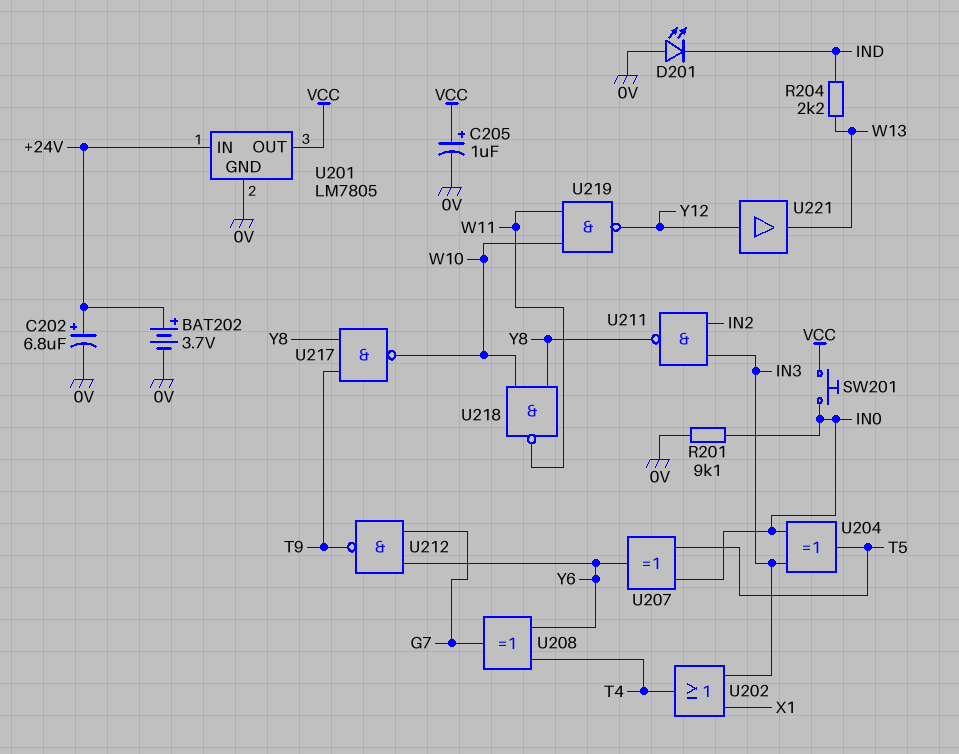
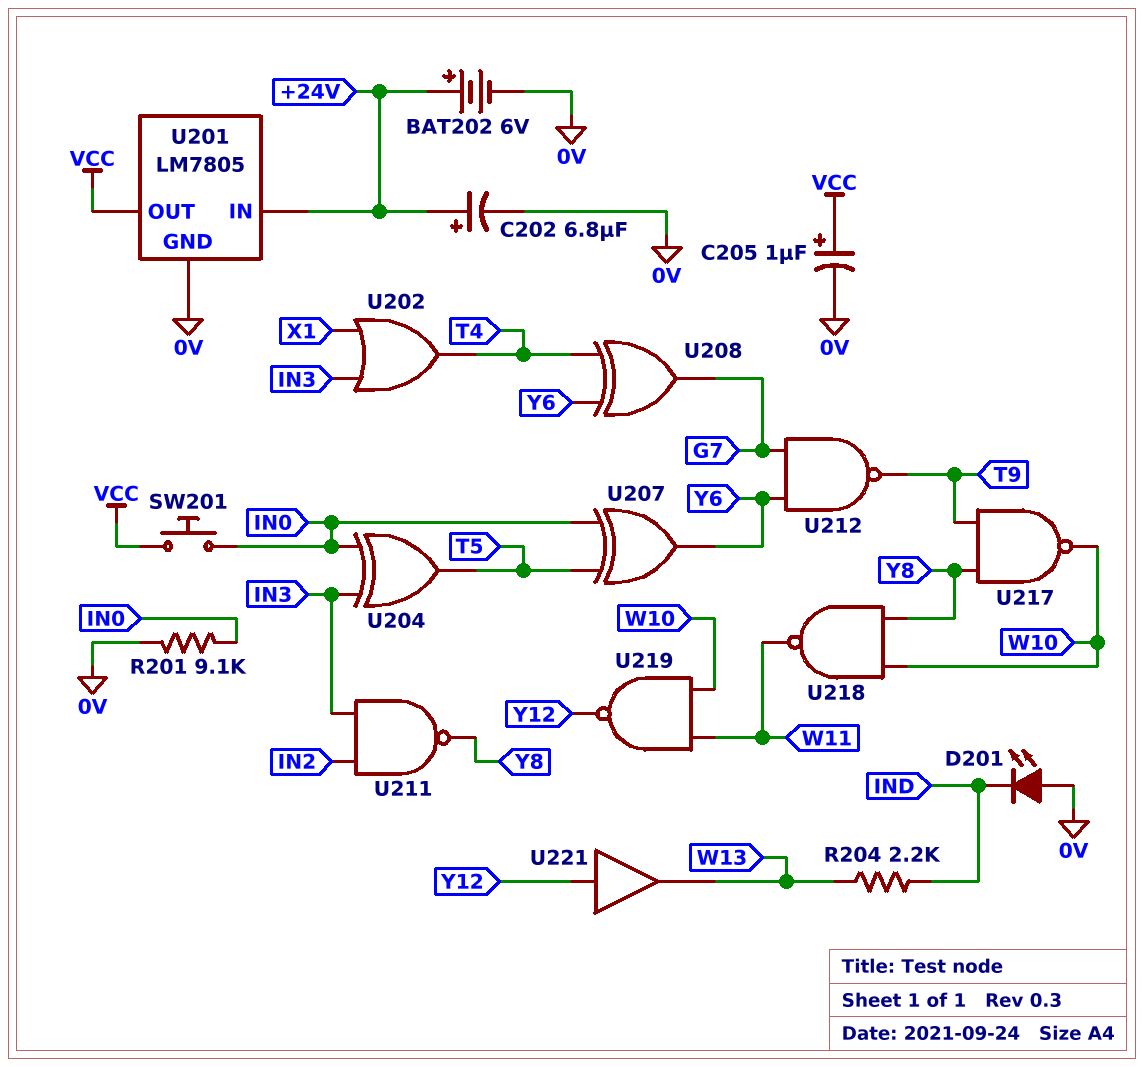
BAT202: 3.7V (plus +24V, minus 0V) -> 6V (plus +24V, minus 0V)

